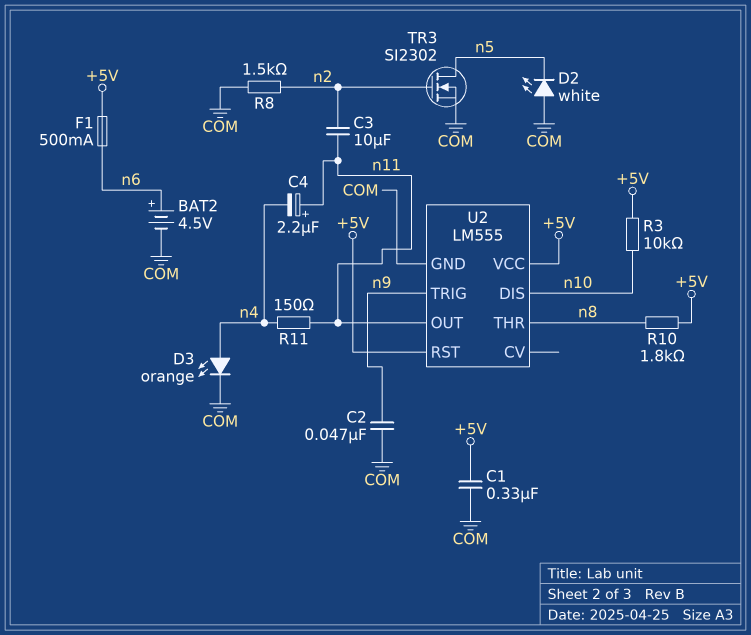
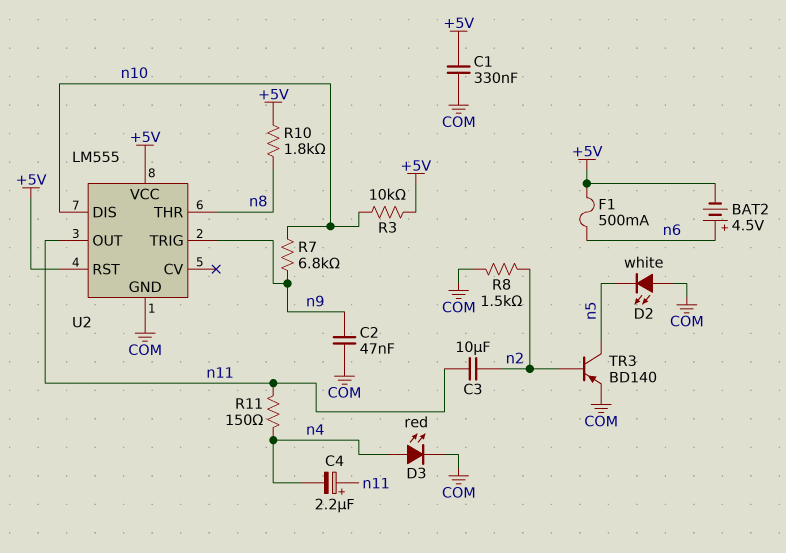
BAT2: 4.5V (plus n6, minus COM) -> 4.5V (plus n6, minus +5V)
D3: LED orange (A n4, K COM) -> LED red (A n4, K COM)
R7: none -> 6.8k (n9, n10)
TR3: NMOS SI2302 (G n2, D n5, S COM) -> PNP BD140 (B n2, C n5, E COM)

